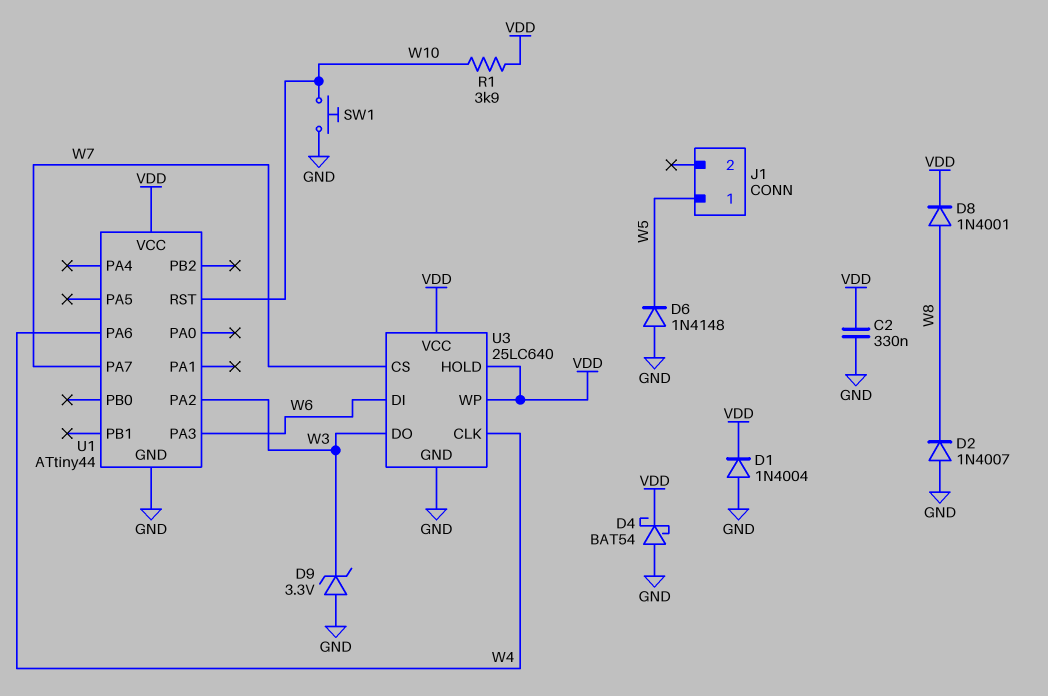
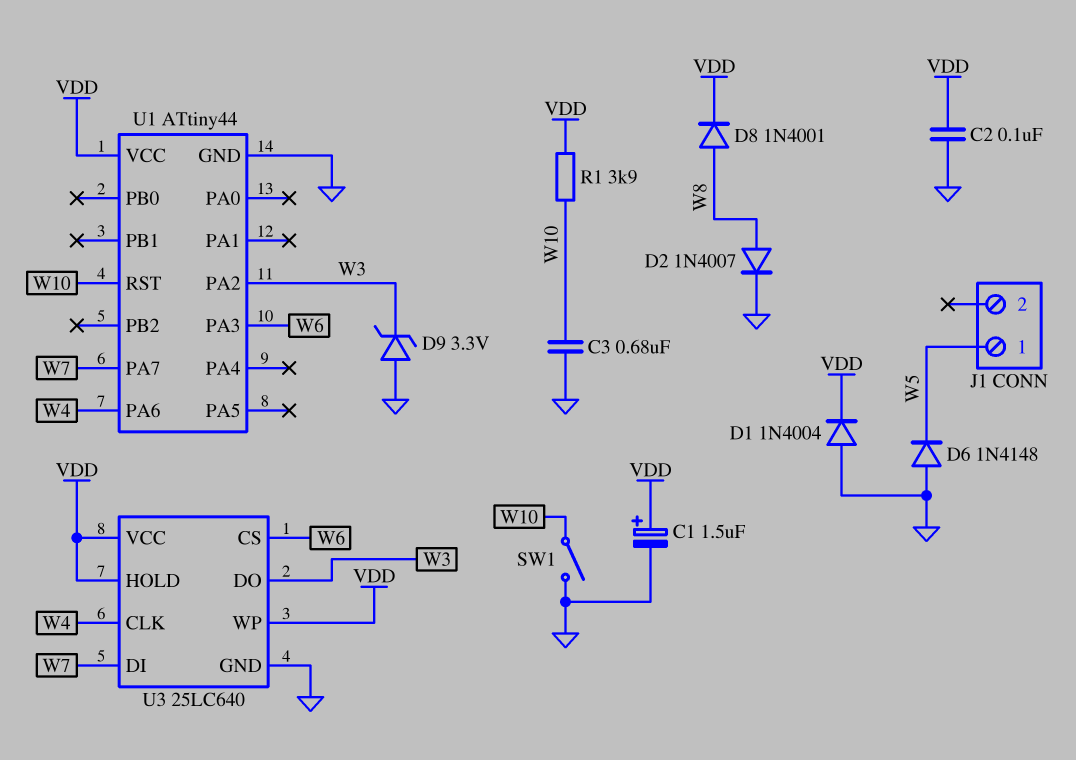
C1: none -> 1.5uF (plus VDD, minus GND)
C2: 330nF (GND, VDD) -> 100nF (GND, VDD)
C3: none -> 680nF (GND, W10)
D2: diode 1N4007 (A GND, K W8) -> diode 1N4007 (A W8, K GND)
D4: schottky BAT54 (A GND, K VDD) -> none
SW1: button (GND, W10) -> switch (GND, W10)
U3 pin CS: W7 -> W6
U3 pin DI: W6 -> W7

